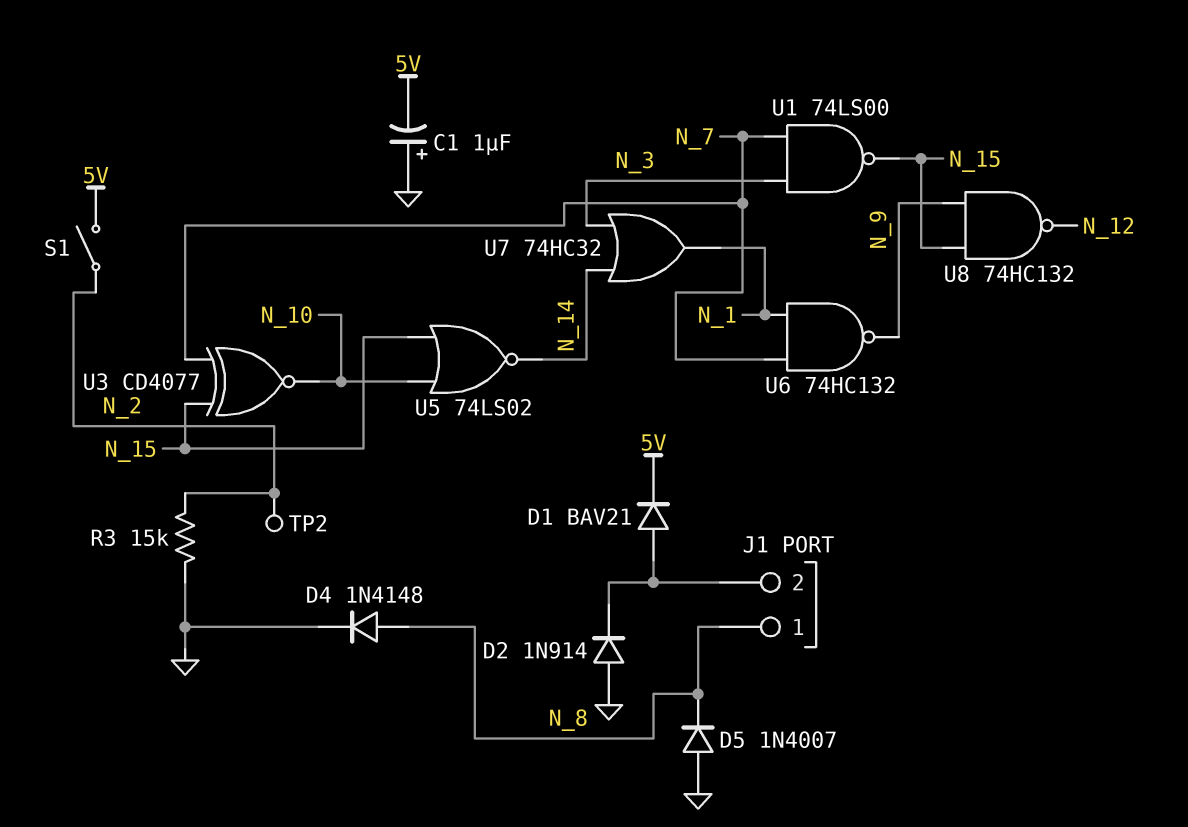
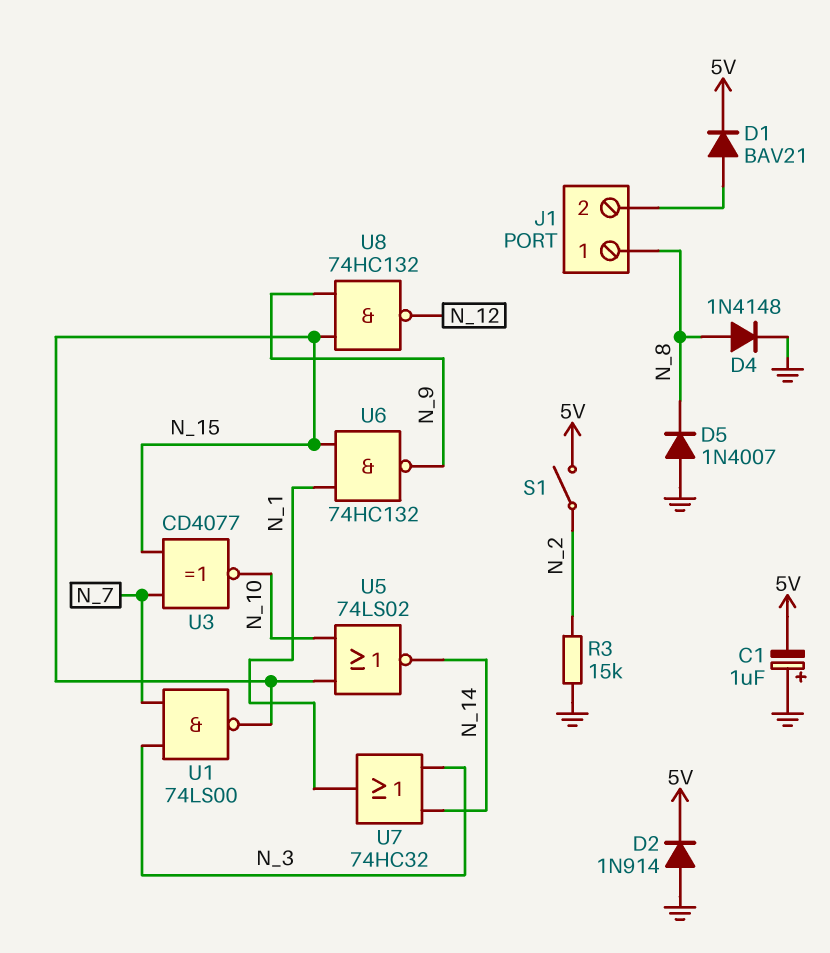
D2: diode 1N914 (A GND, K J1/2) -> diode 1N914 (A GND, K 5V)
TP2: test point (N_2) -> none
U6: NAND 74HC132 (in N_1, in N_7, out N_9) -> NAND 74HC132 (in N_1, in N_15, out N_9)

